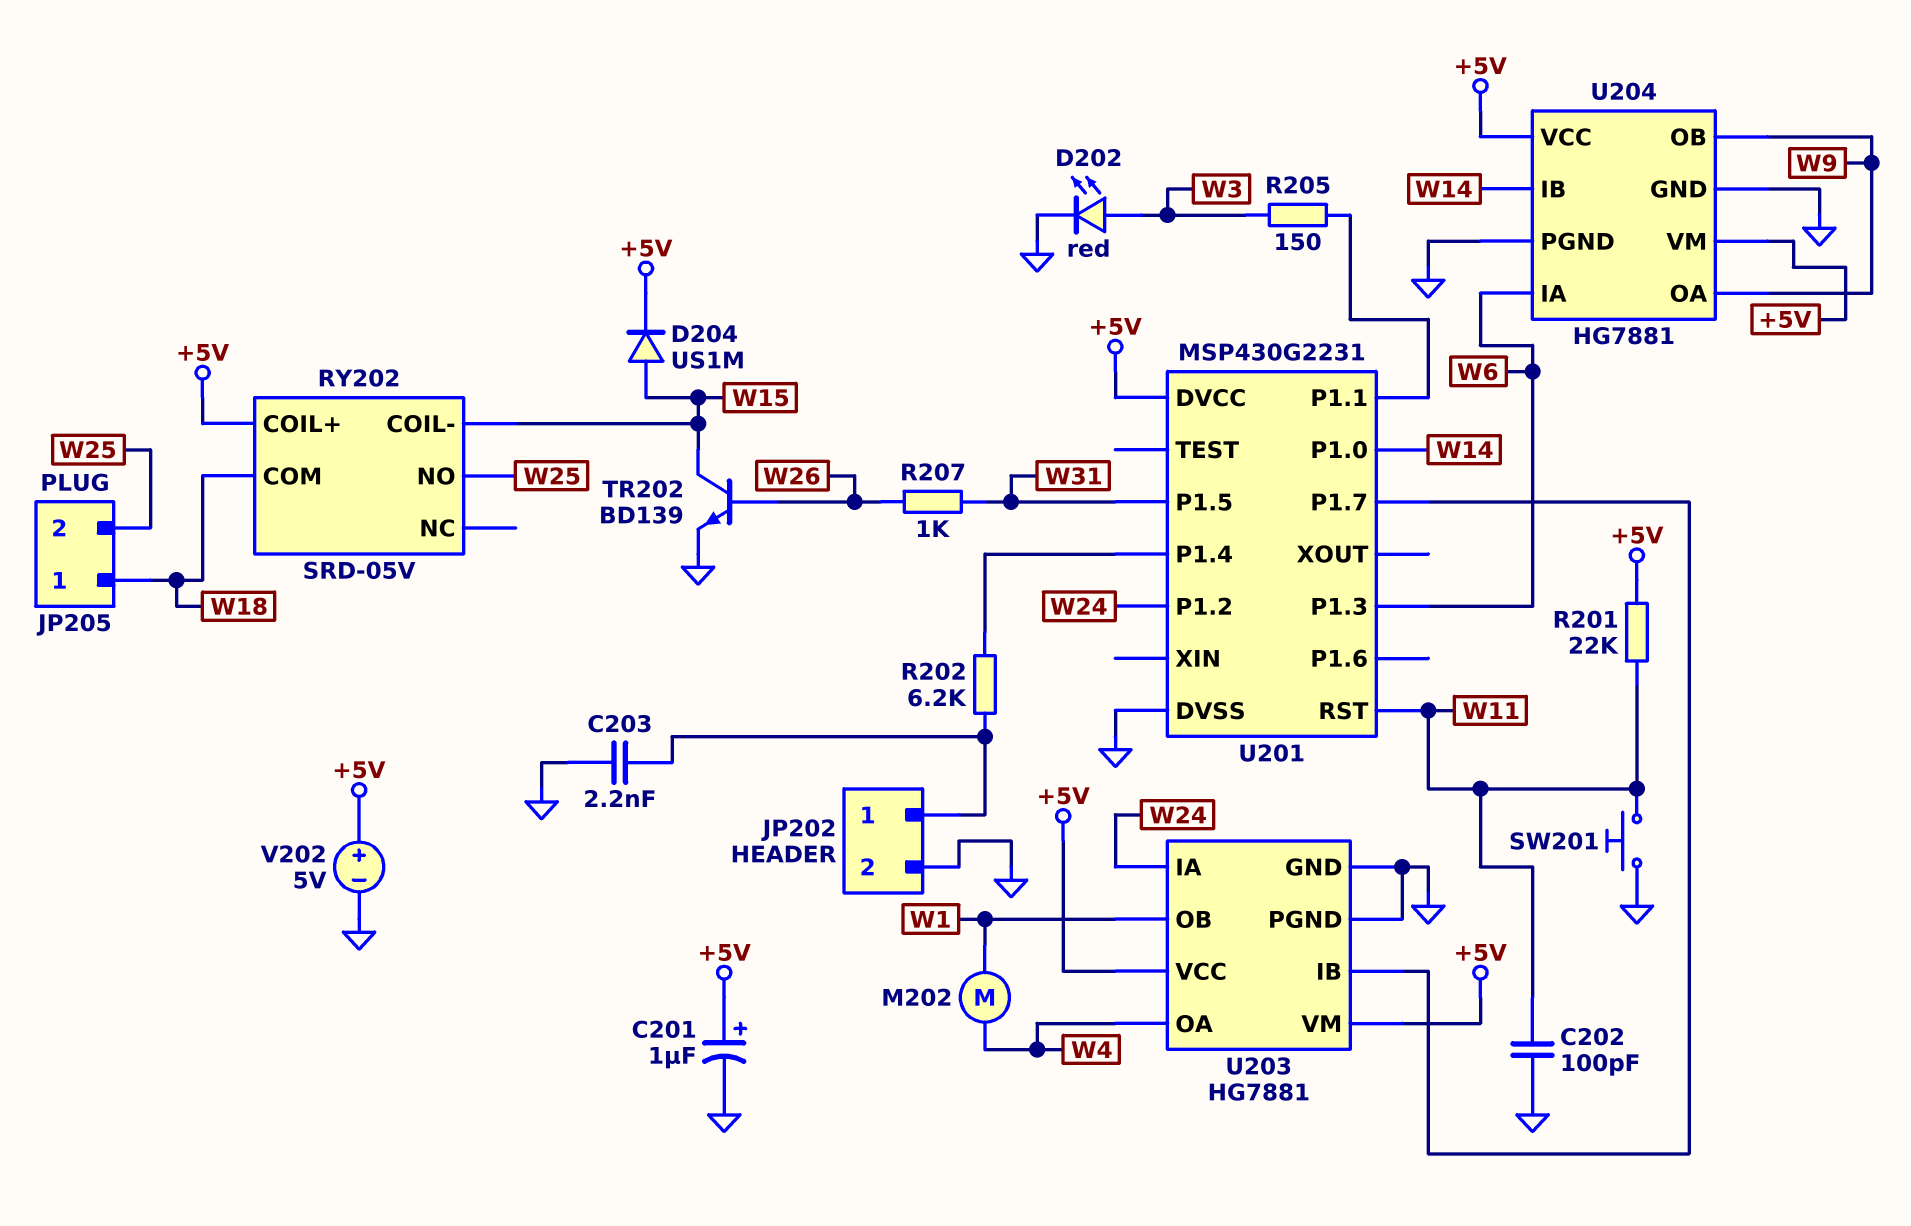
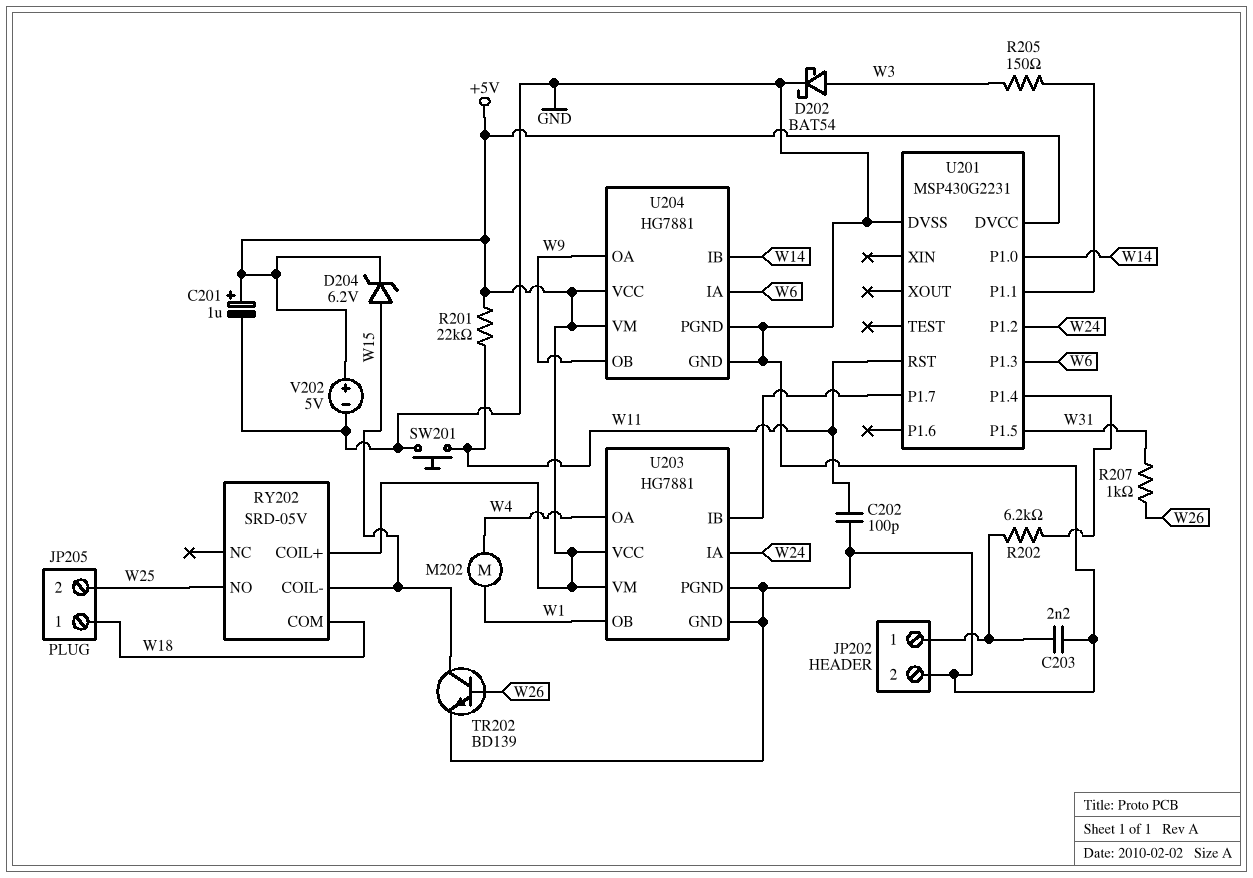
D202: LED red (A W3, K GND) -> schottky BAT54 (A W3, K GND)
D204: diode US1M (A W15, K +5V) -> zener 6.2V (A W15, K +5V)

